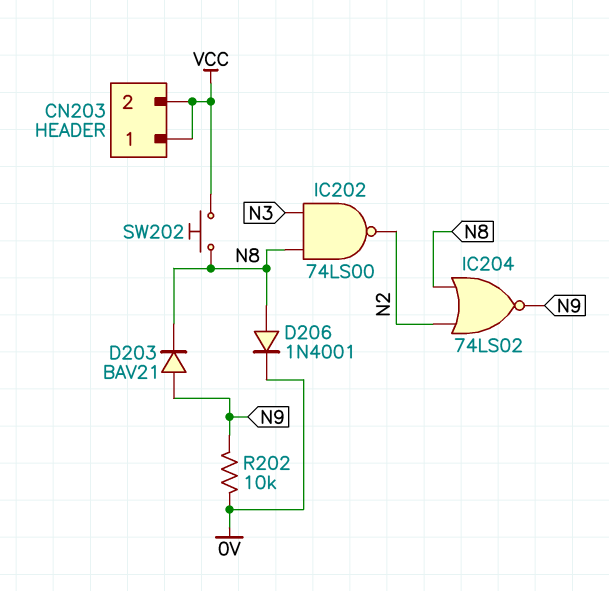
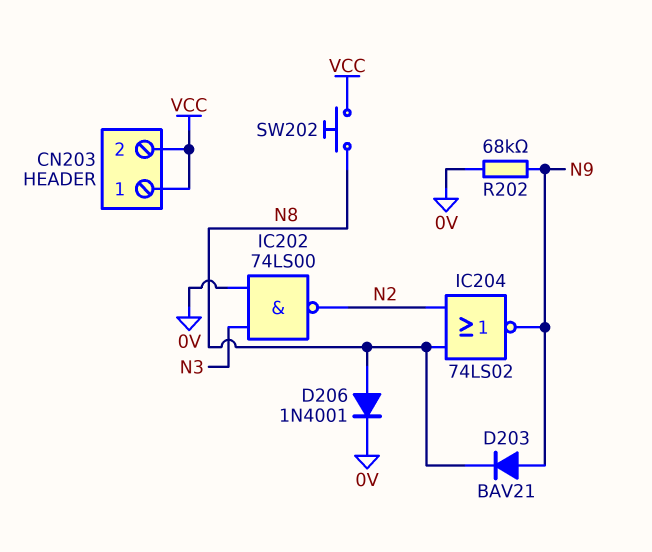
IC202: NAND 74LS00 (in N3, in N8, out N2) -> NAND 74LS00 (in 0V, in N3, out N2)
R202: 10k (0V, N9) -> 68k (0V, N9)

